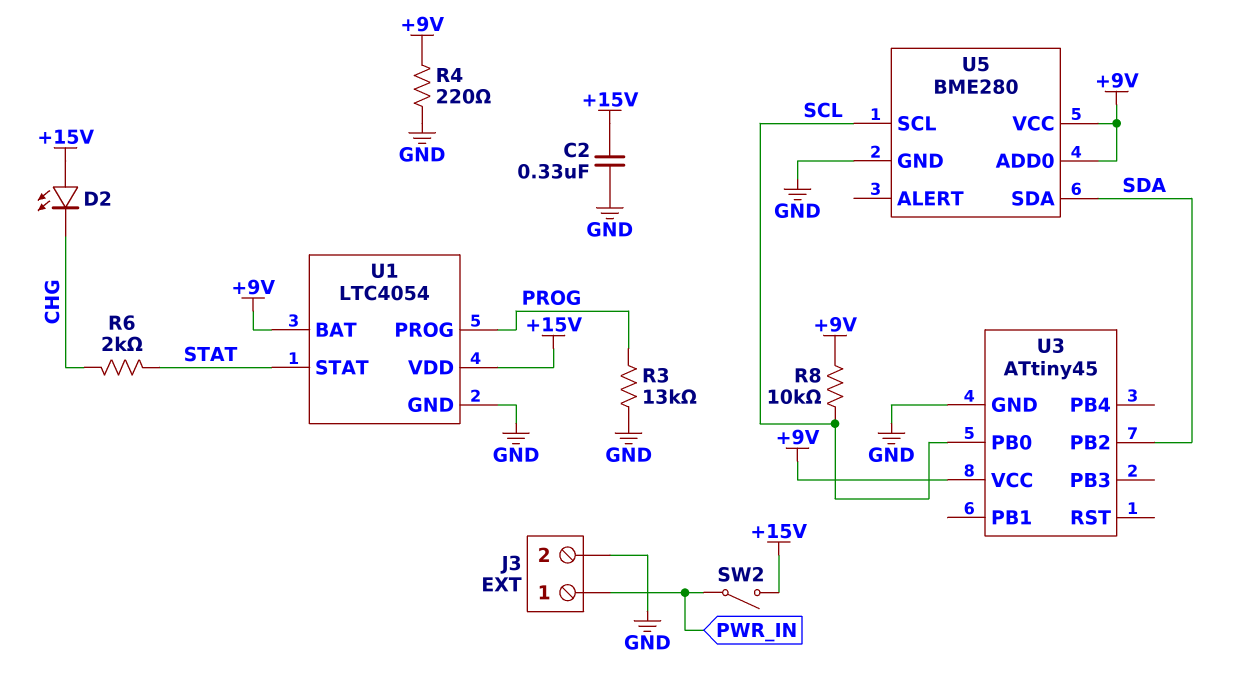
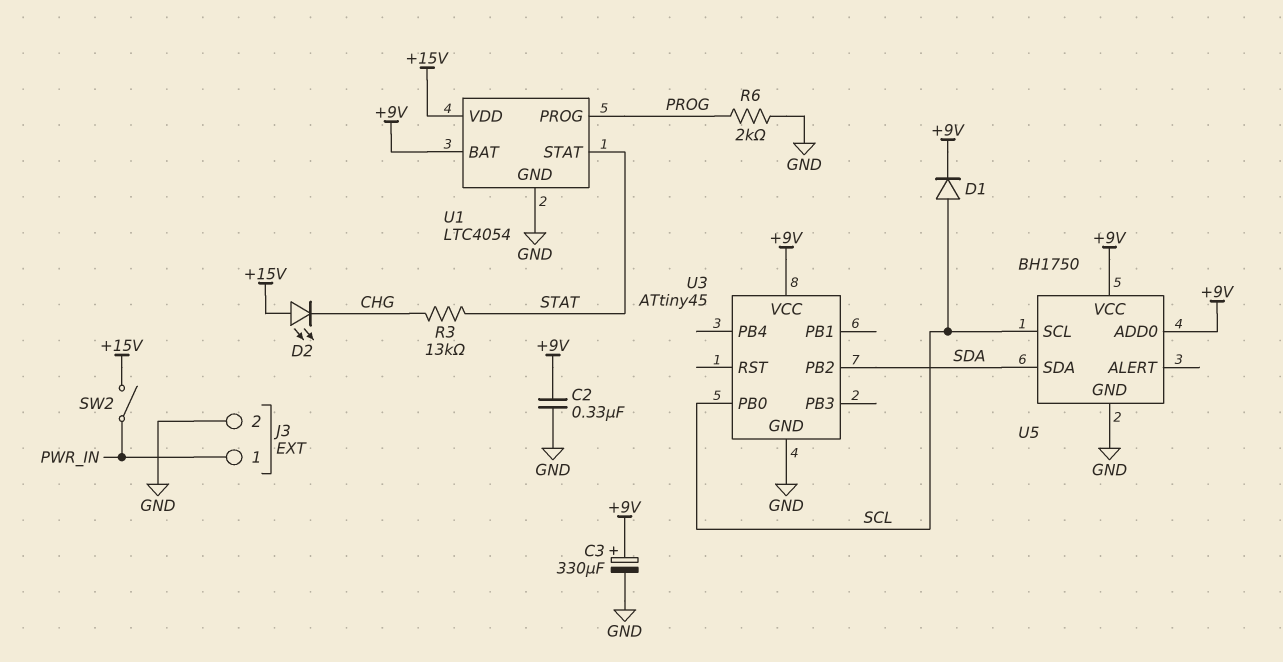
C2: 330nF (+15V, GND) -> 330nF (+9V, GND)
C3: none -> 330uF (plus +9V, minus GND)
D1: none -> diode (A SCL, K +9V)
R3: 13k (GND, PROG) -> 13k (CHG, STAT)
R4: 220 (+9V, GND) -> none
R6: 2k (CHG, STAT) -> 2k (GND, PROG)
R8: 10k (+9V, SCL) -> none
U5: BME280 -> BH1750

